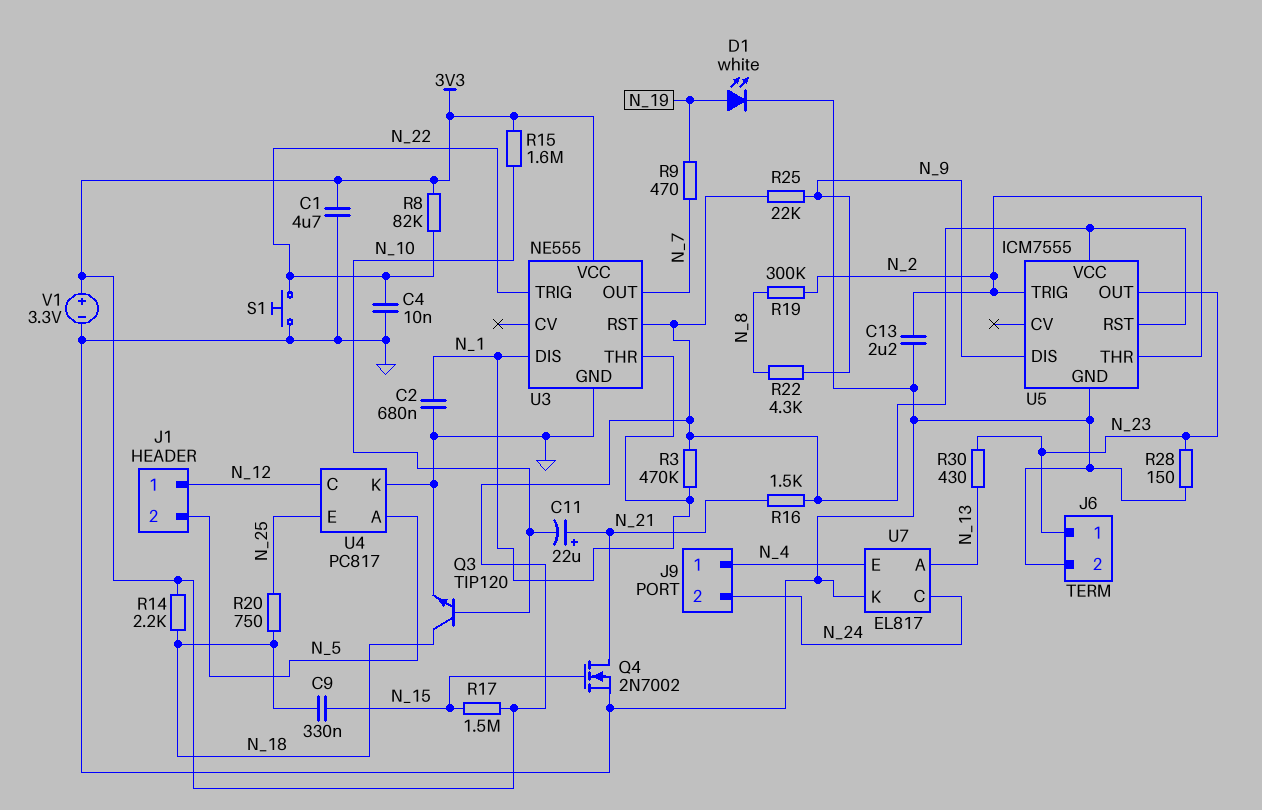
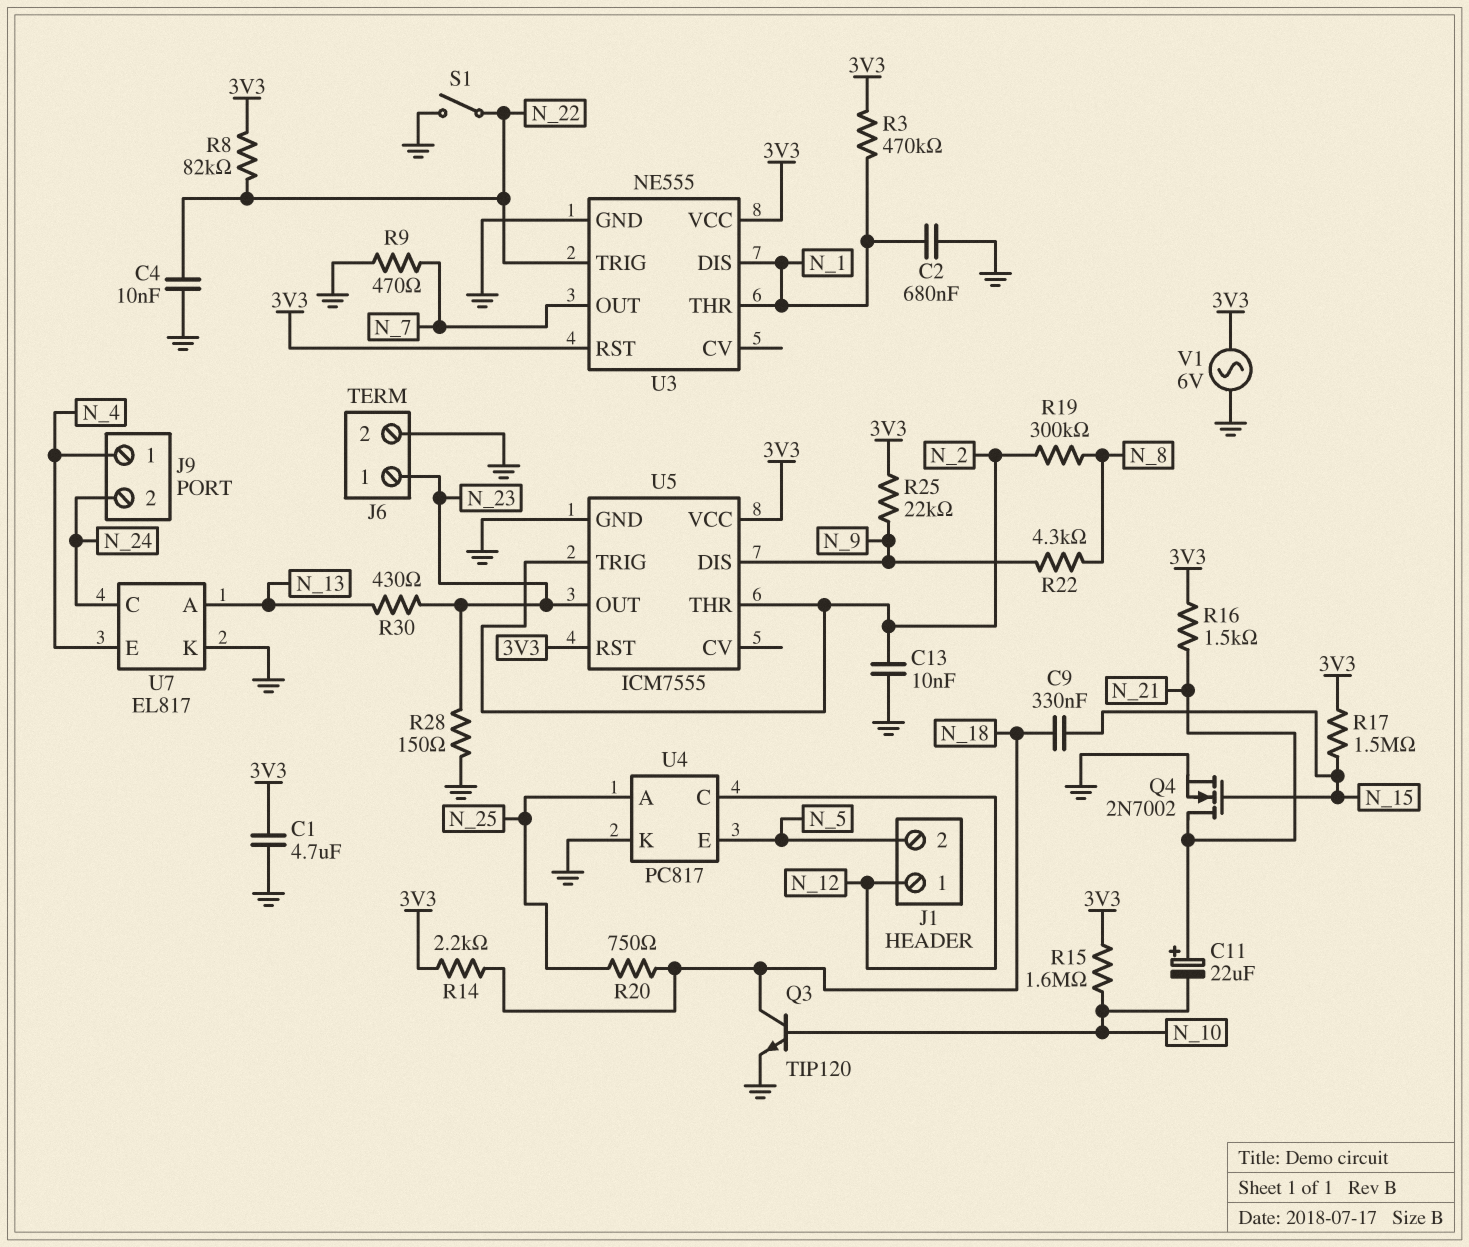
C13: 2.2uF (GND, N_2) -> 10nF (GND, N_2)
D1: LED white (A N_19, K GND) -> none
R9: 470 (N_7, N_19) -> 470 (GND, N_7)
S1: button (GND, N_22) -> switch (GND, N_22)
U4 pin A: N_5 -> N_25
U4 pin E: N_25 -> N_5
V1: 3.3V (plus 3V3, minus GND) -> AC 6V (3V3, GND)

